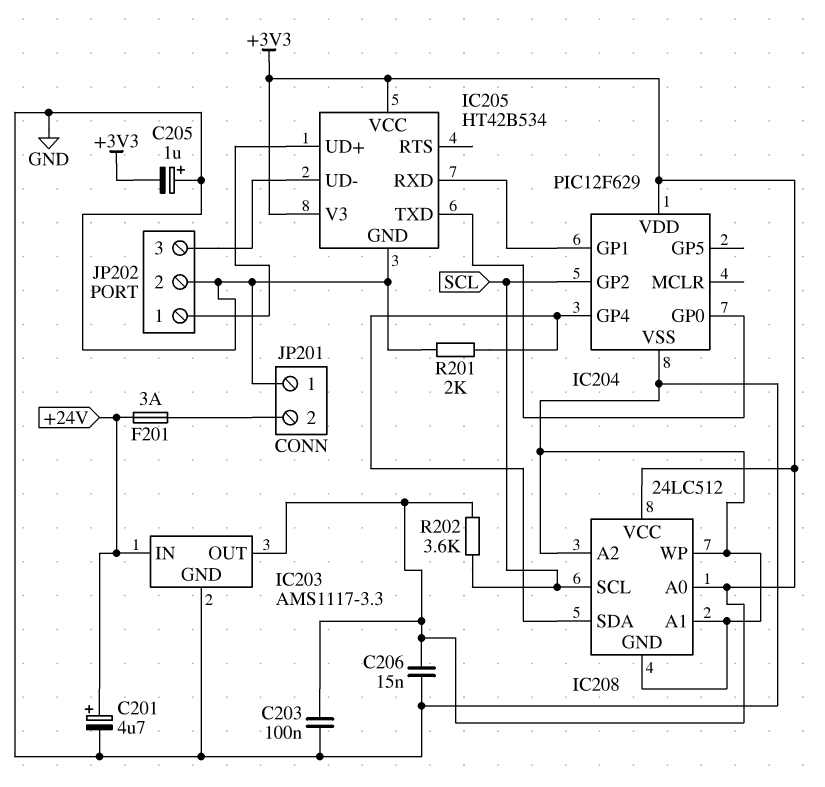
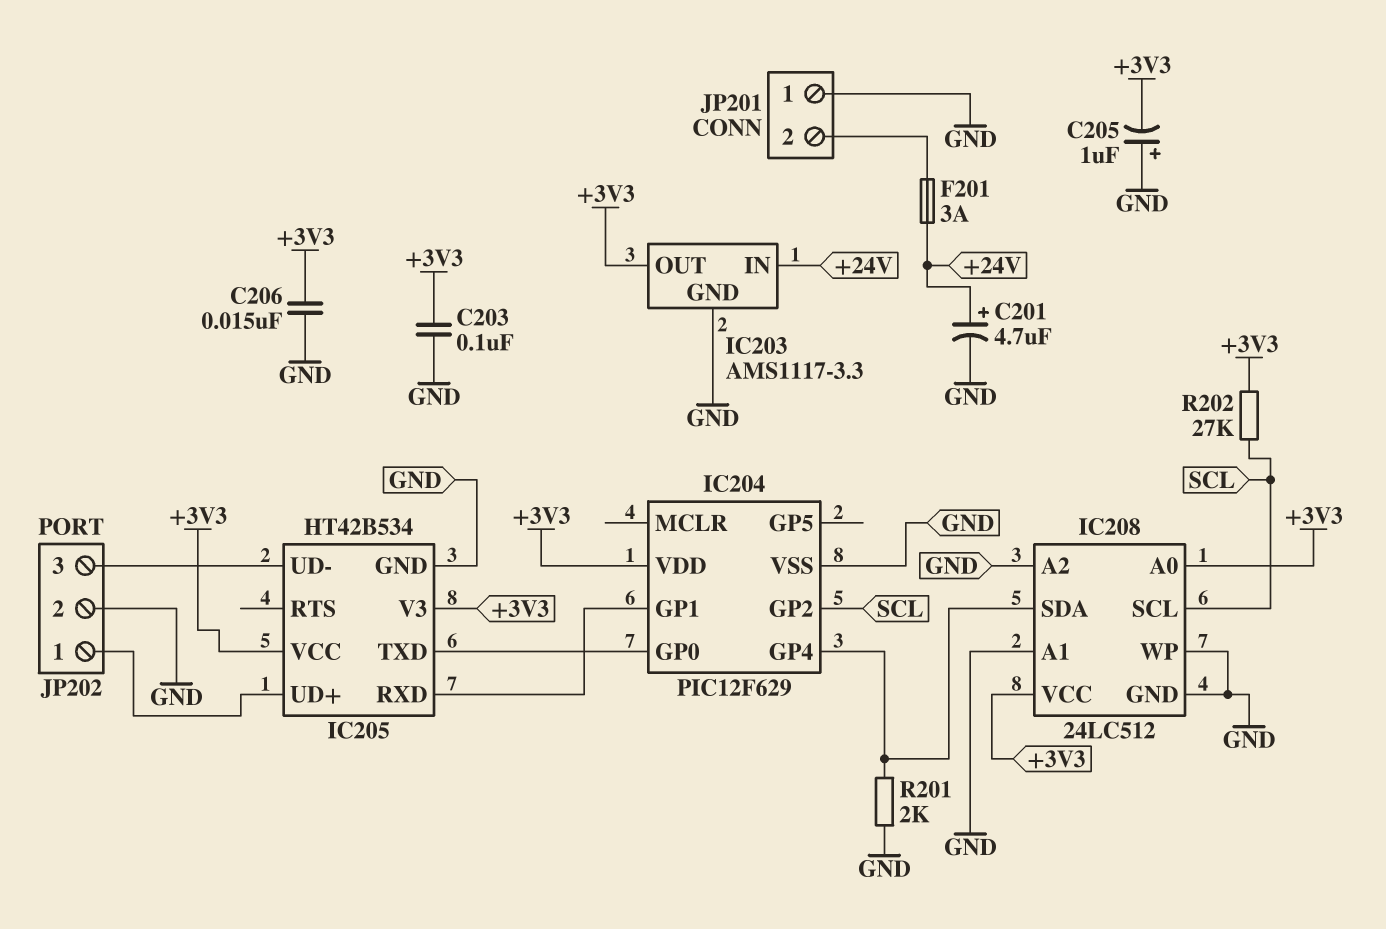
R202: 3.6k (+3V3, SCL) -> 27k (+3V3, SCL)

